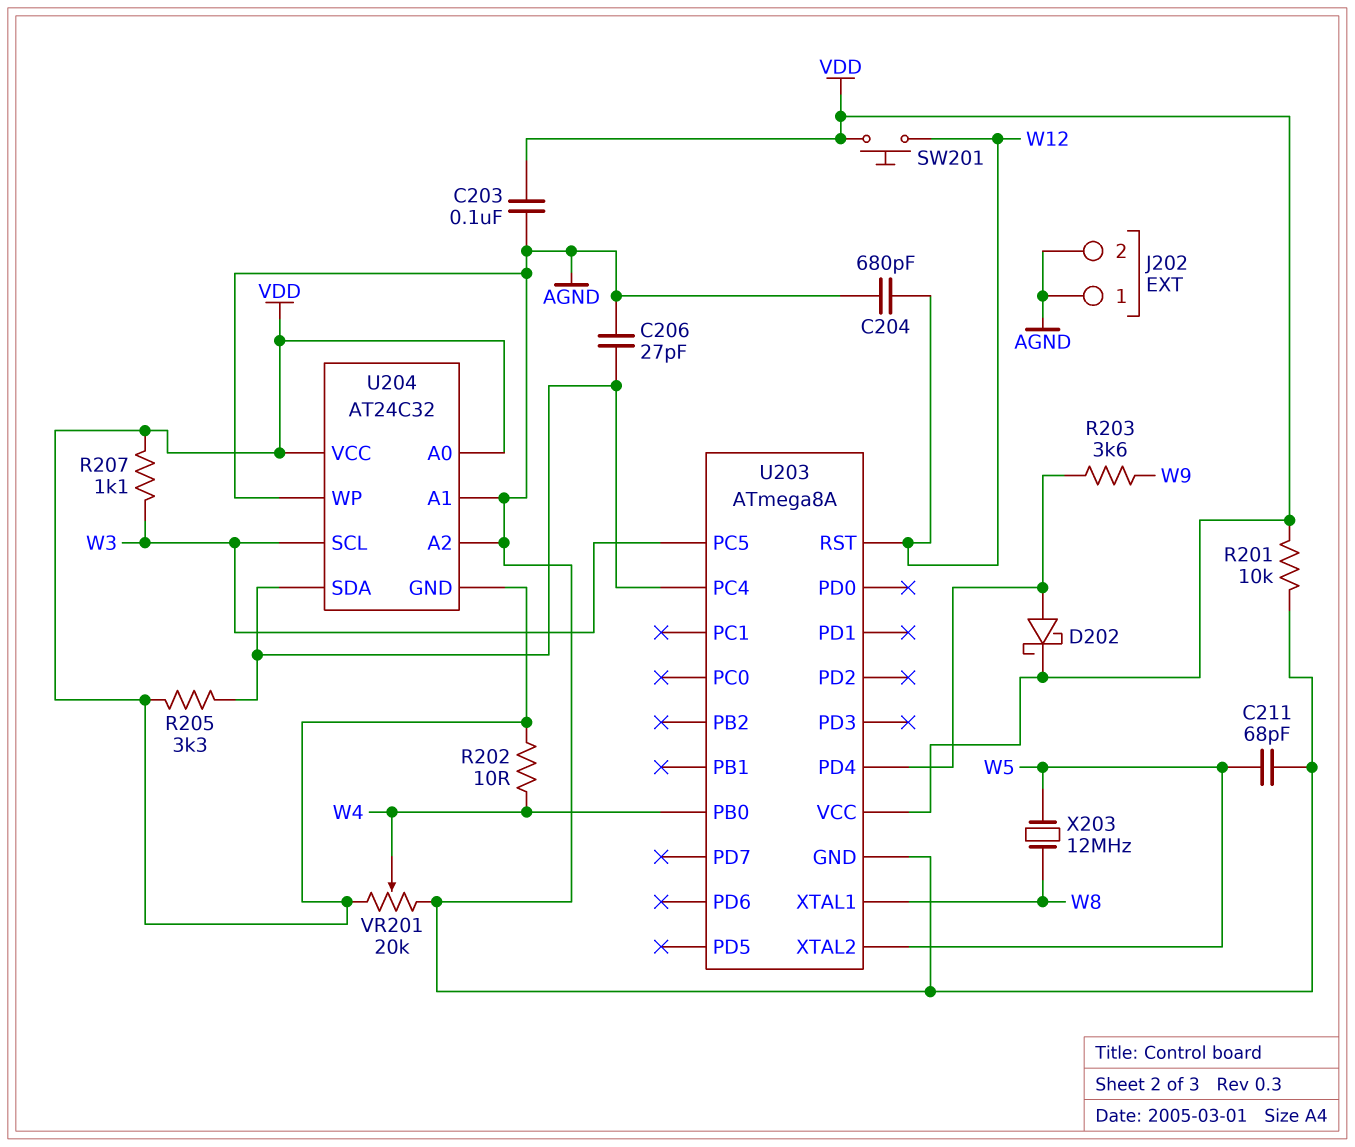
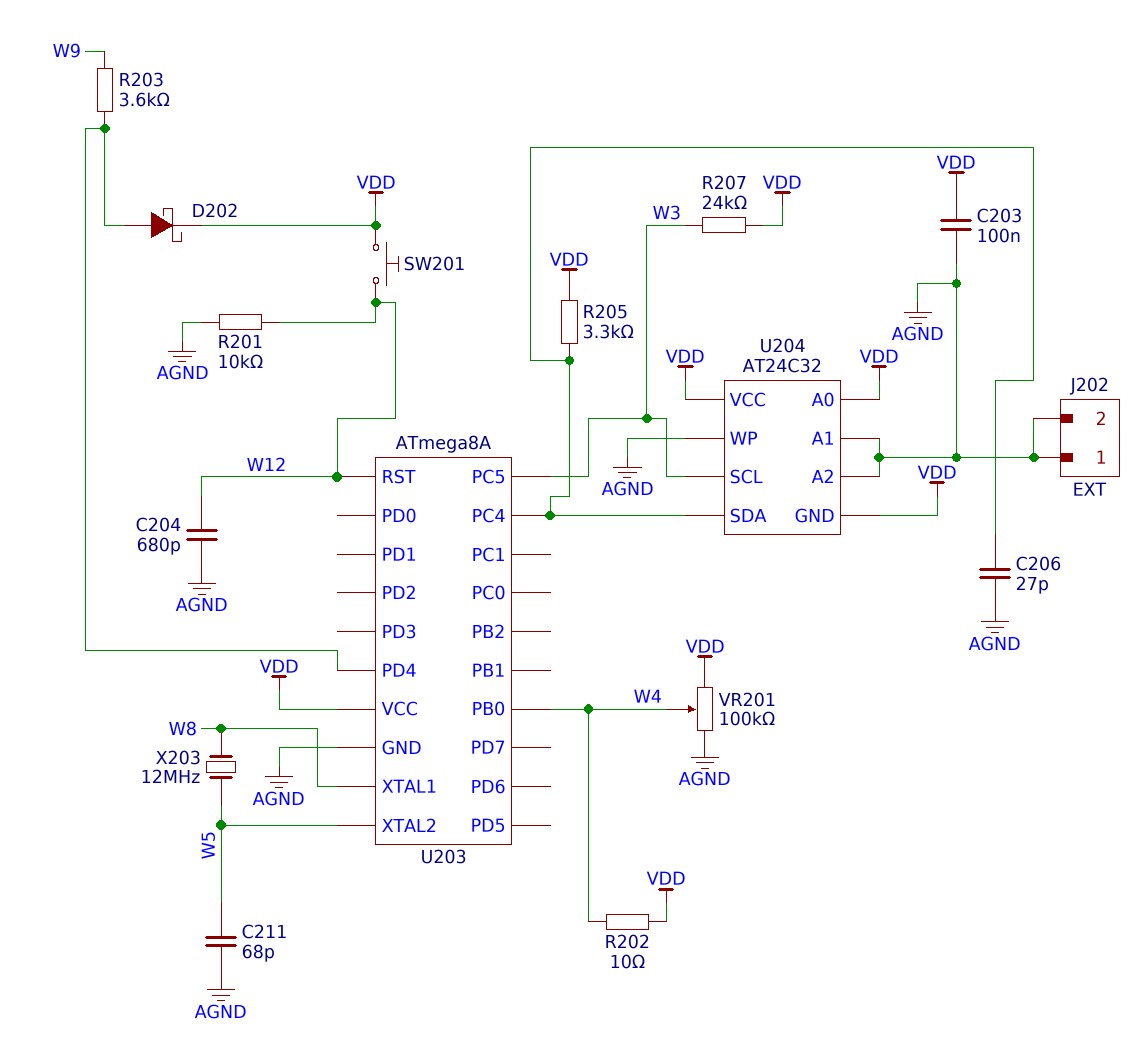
R201: 10k (AGND, VDD) -> 10k (AGND, W12)
R207: 1.1k (VDD, W3) -> 24k (VDD, W3)
VR201: 20k (AGND, VDD, wiper W4) -> 100k (AGND, VDD, wiper W4)

